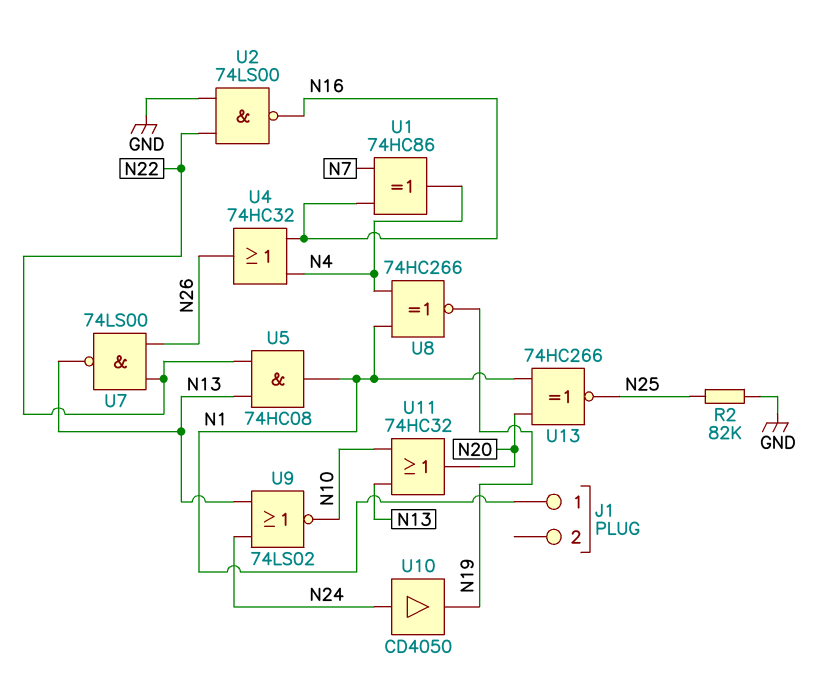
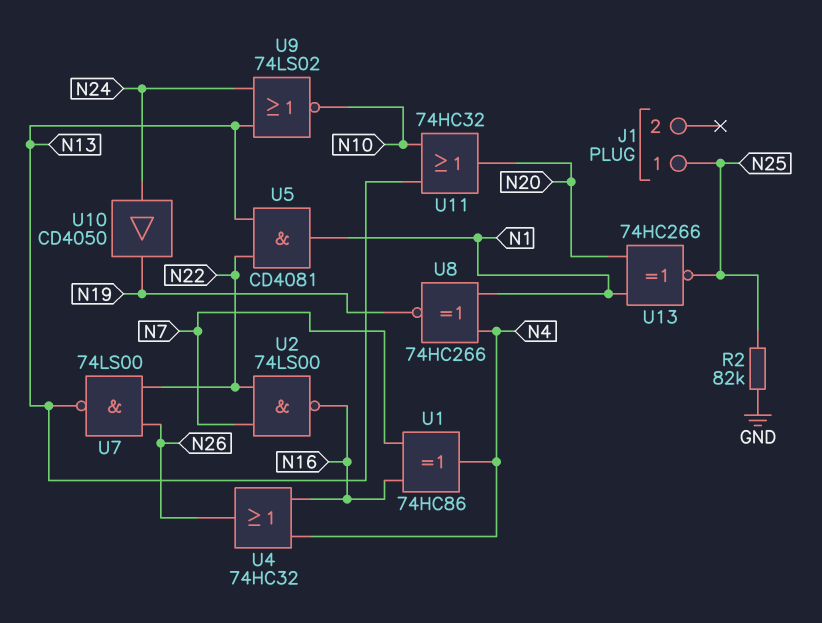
J1 pin 1: N1 -> N25
U2: NAND 74LS00 (in GND, in N22, out N16) -> NAND 74LS00 (in N7, in N22, out N16)
U5: AND 74HC08 (in N13, in N22, out N1) -> AND CD4081 (in N13, in N22, out N1)

